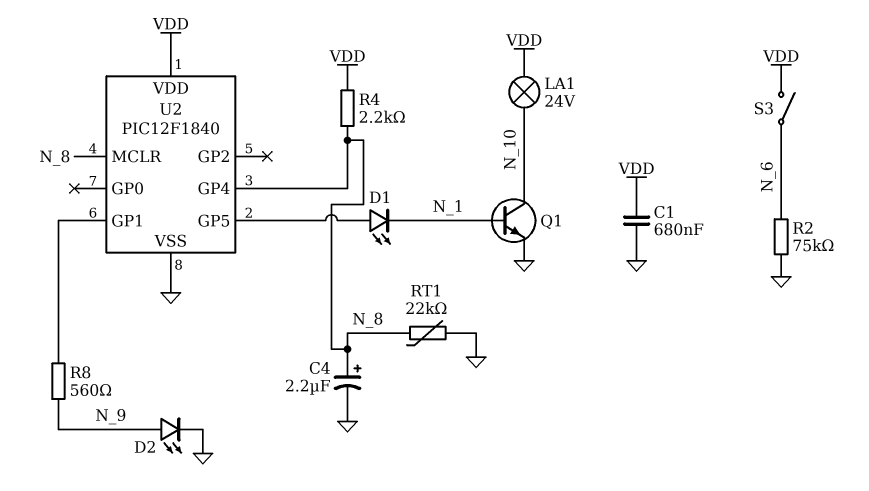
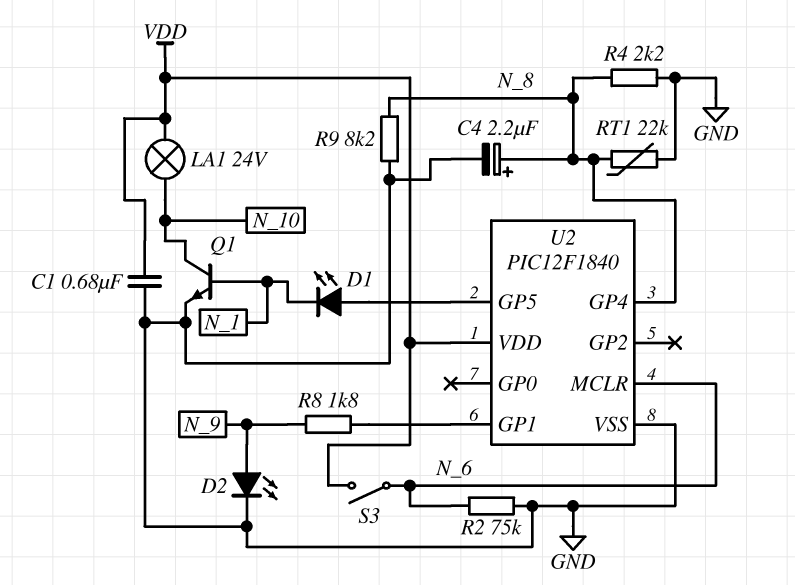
R4: 2.2k (N_8, VDD) -> 2.2k (GND, N_8)
R8: 560 (N_9, U2/GP1) -> 1.8k (N_9, U2/GP1)
R9: none -> 8.2k (GND, N_8)
U2 pin MCLR: N_8 -> N_6

